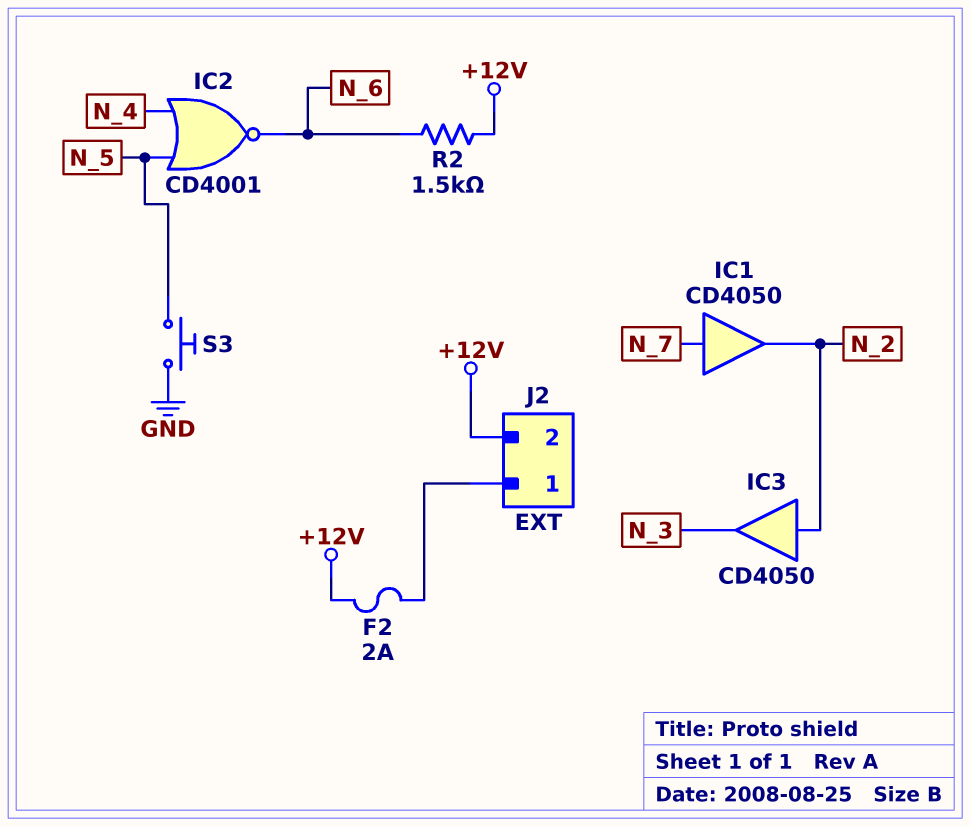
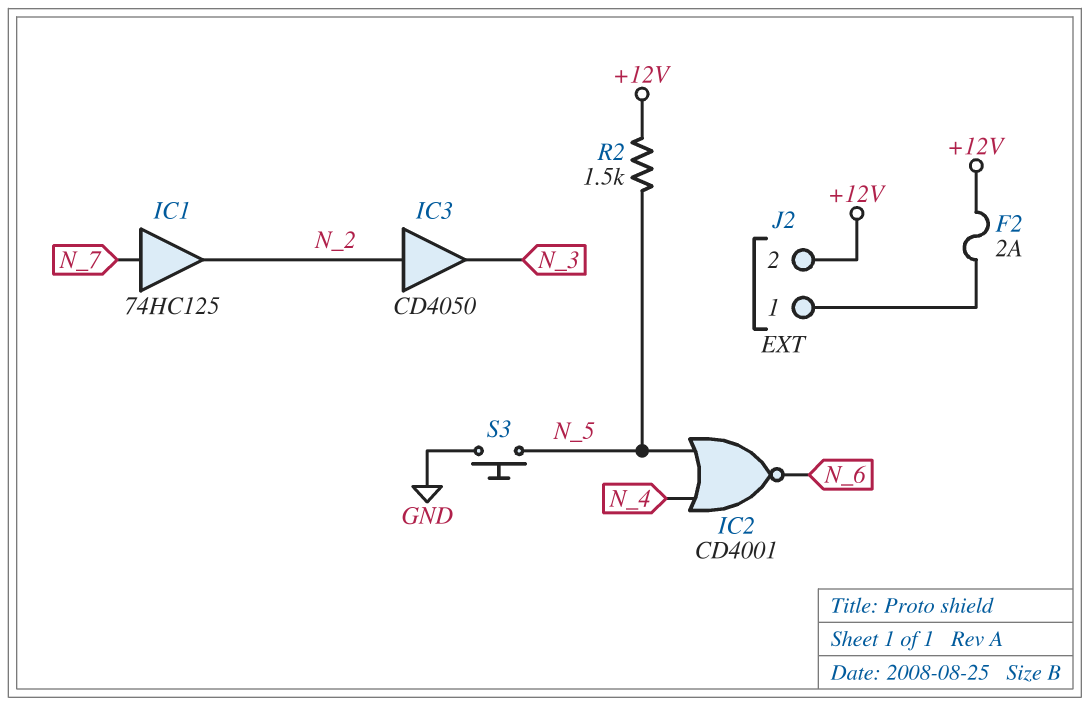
IC1: buffer CD4050 (in N_7, out N_2) -> buffer 74HC125 (in N_7, out N_2)
R2: 1.5k (+12V, N_6) -> 1.5k (+12V, N_5)

